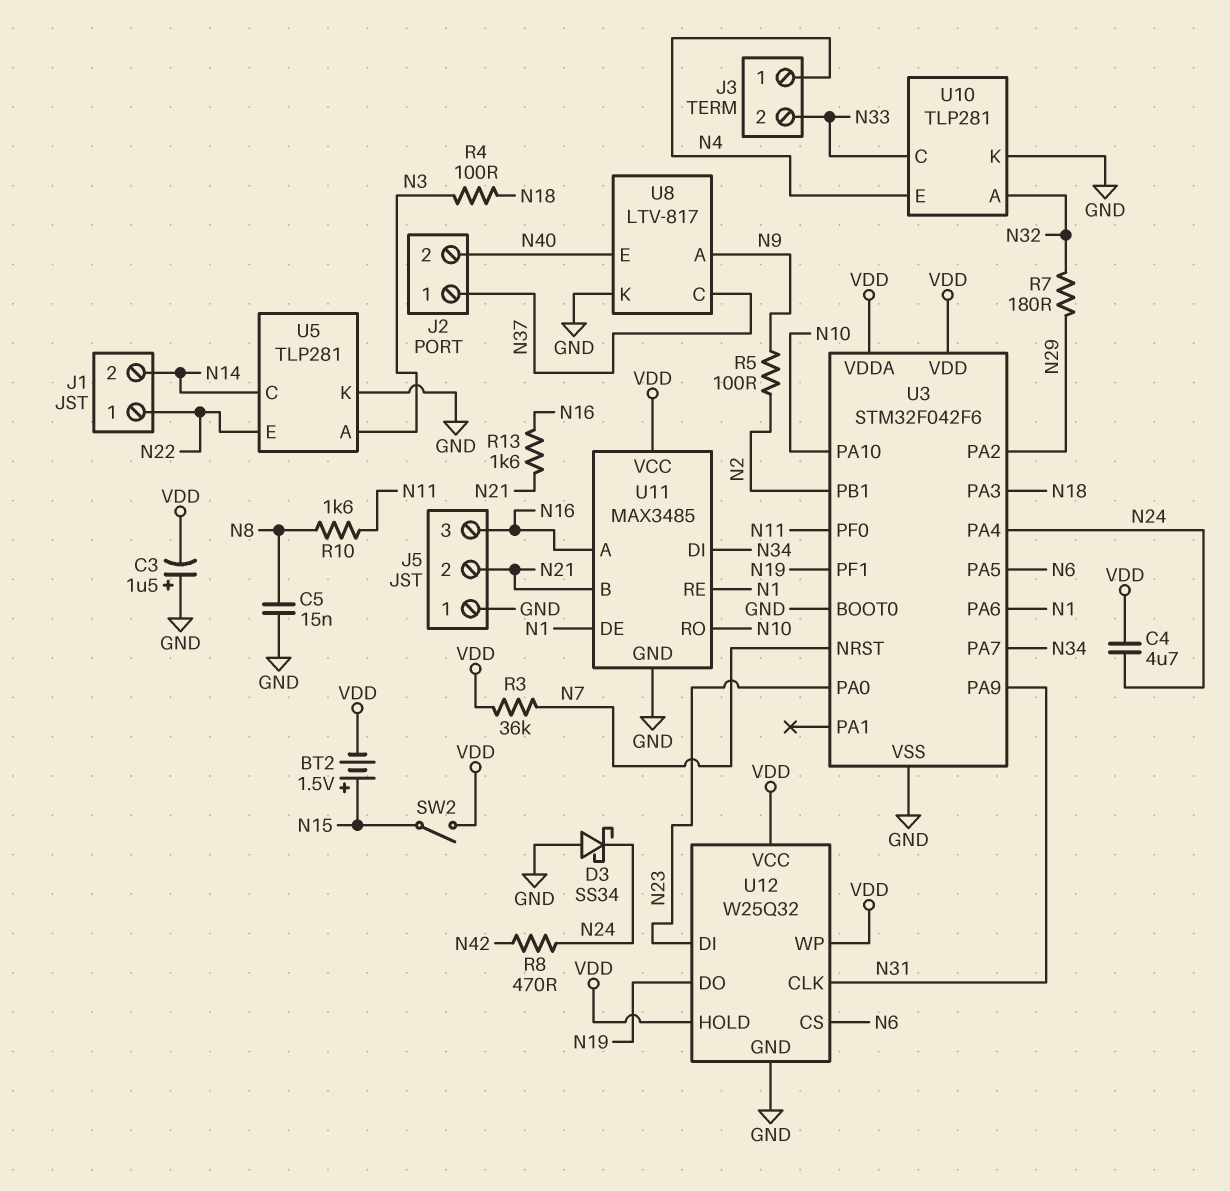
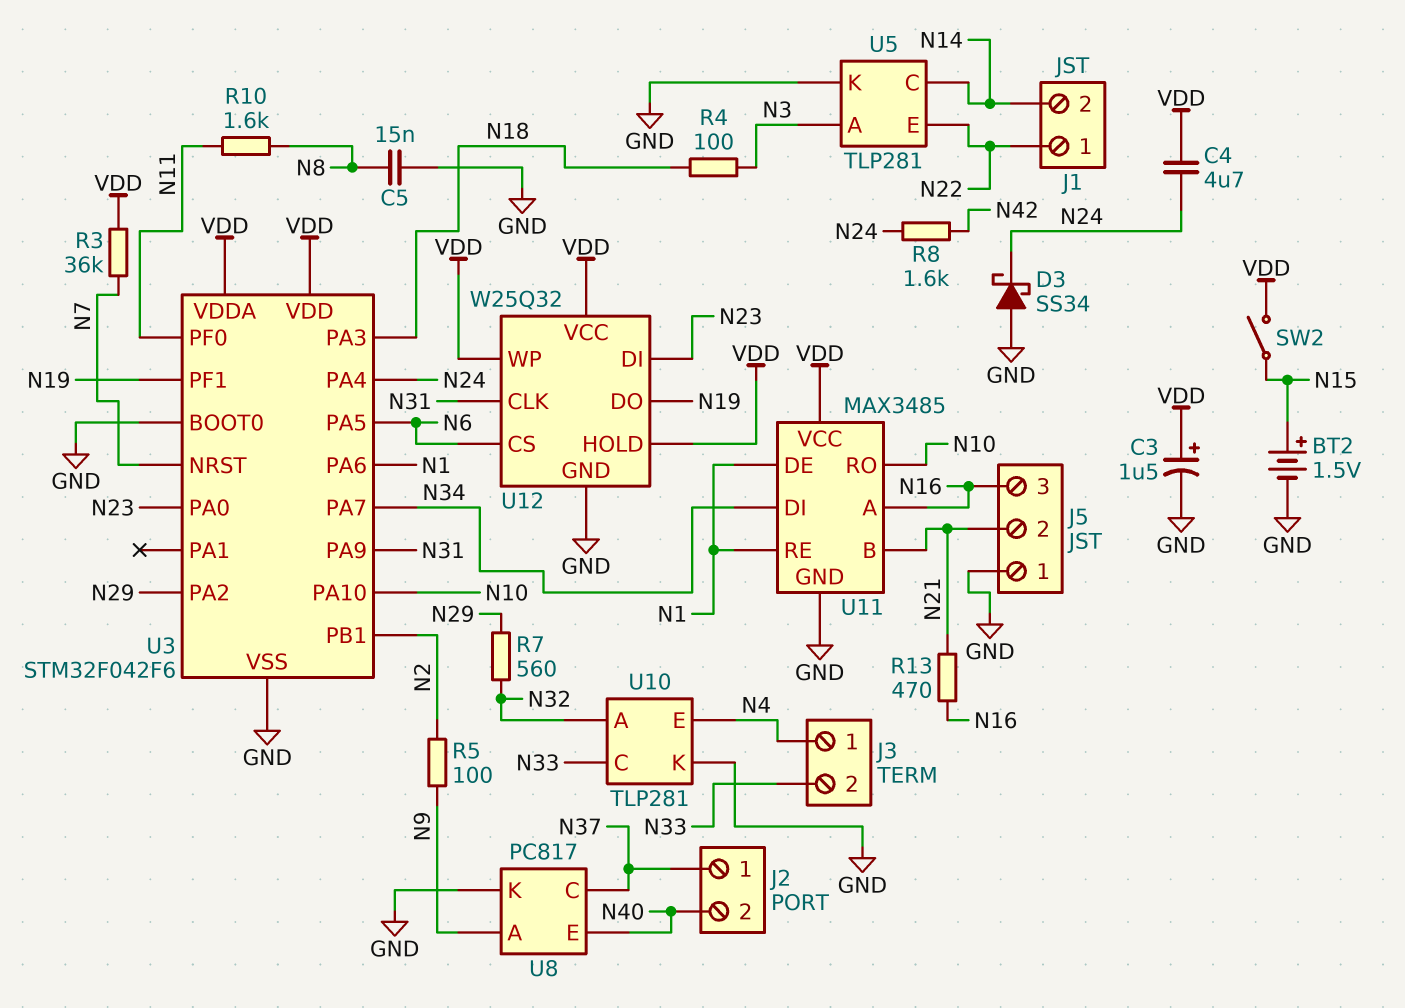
BT2: 1.5V (plus N15, minus VDD) -> 1.5V (plus N15, minus GND)
C3: 1.5uF (plus GND, minus VDD) -> 1.5uF (plus VDD, minus GND)
R7: 180 (N29, N32) -> 560 (N29, N32)
R8: 470 (N24, N42) -> 1.6k (N24, N42)
R13: 1.6k (N16, N21) -> 470 (N16, N21)
U8: LTV-817 -> PC817

